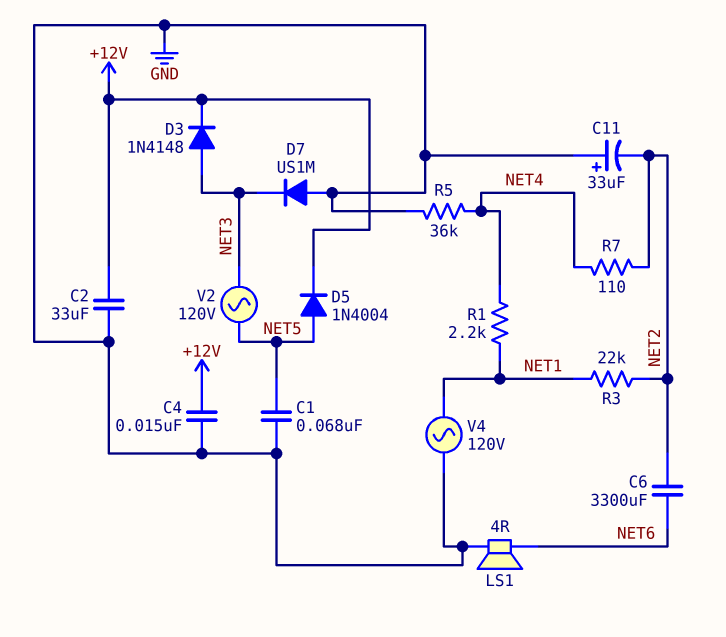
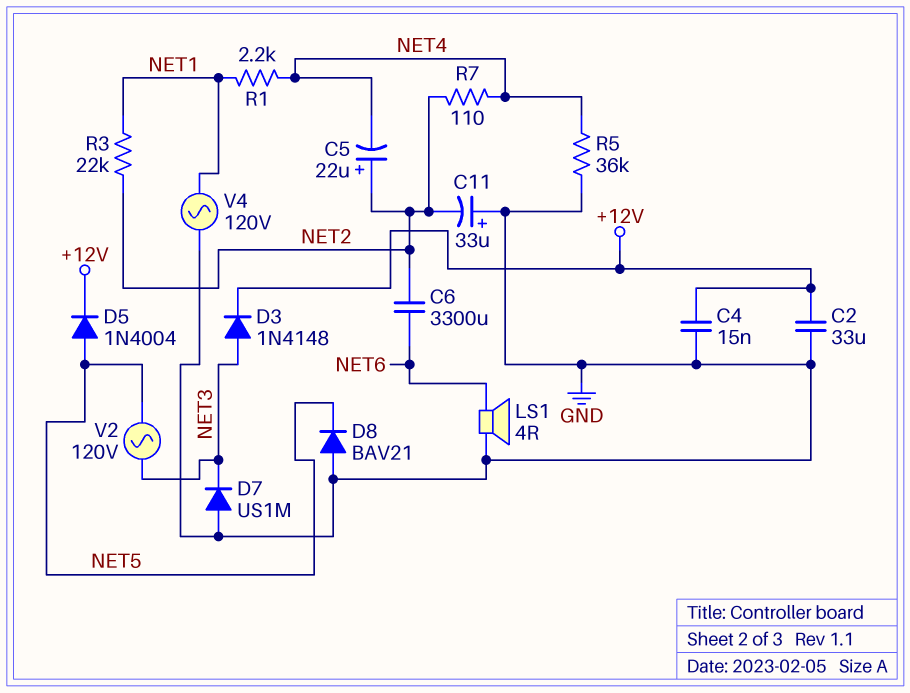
C1: 68nF (GND, NET5) -> none
C5: none -> 22uF (plus NET2, minus NET4)
D8: none -> diode BAV21 (A GND, K NET5)

